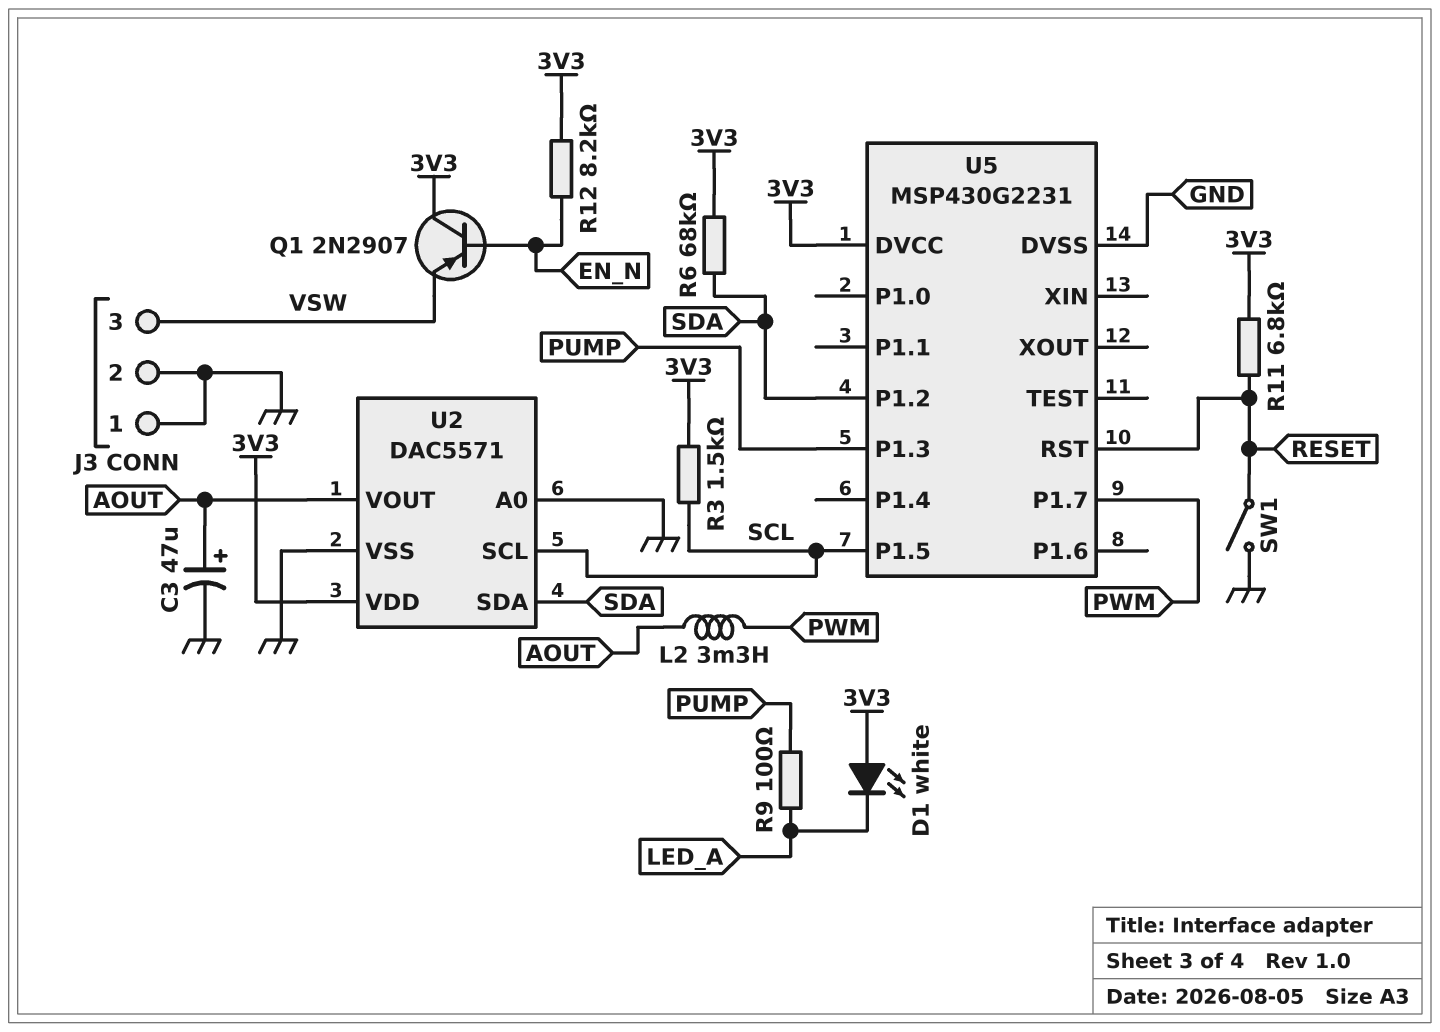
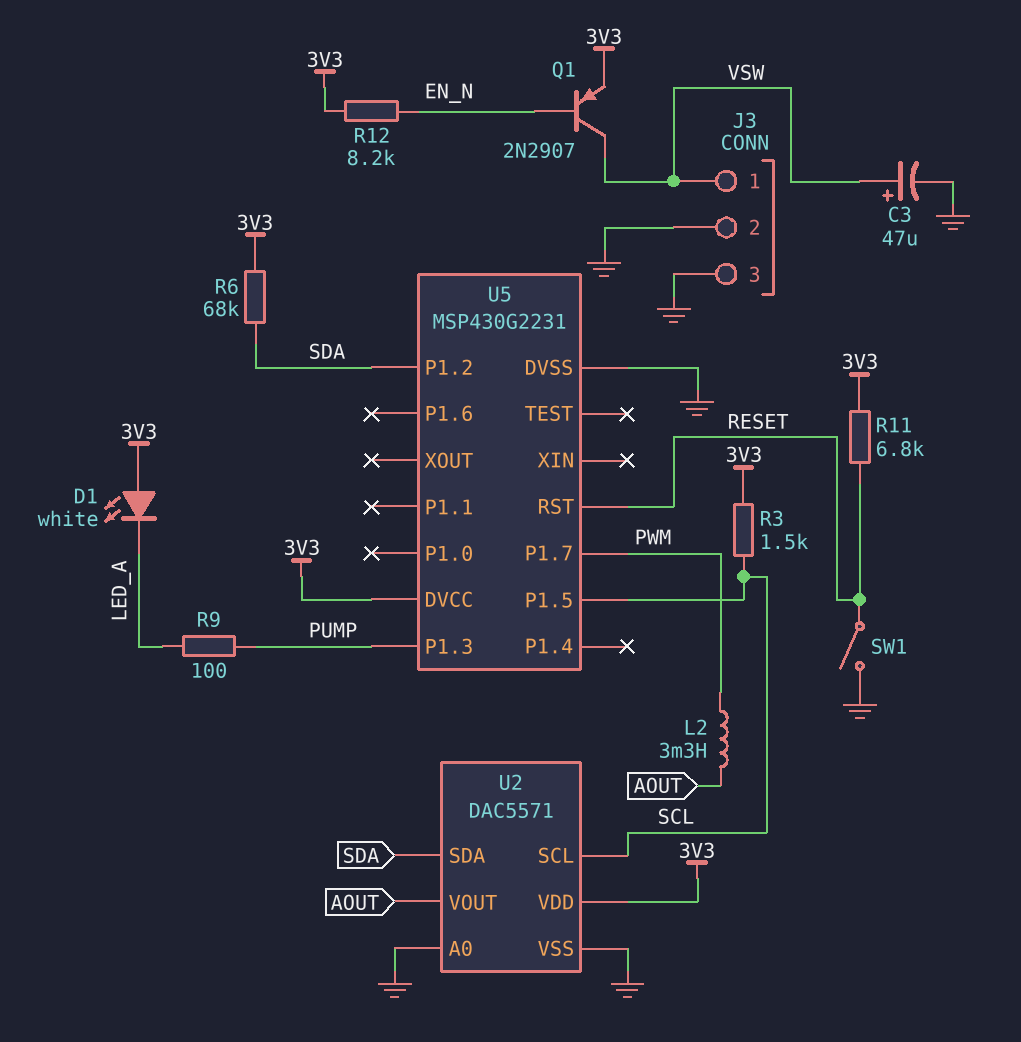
C3: 47uF (plus AOUT, minus GND) -> 47uF (plus VSW, minus GND)
J3 pin 1: GND -> VSW
J3 pin 3: VSW -> GND
Q1: PNP 2N2907 (B EN_N, C 3V3, E VSW) -> PNP 2N2907 (B EN_N, C VSW, E 3V3)

